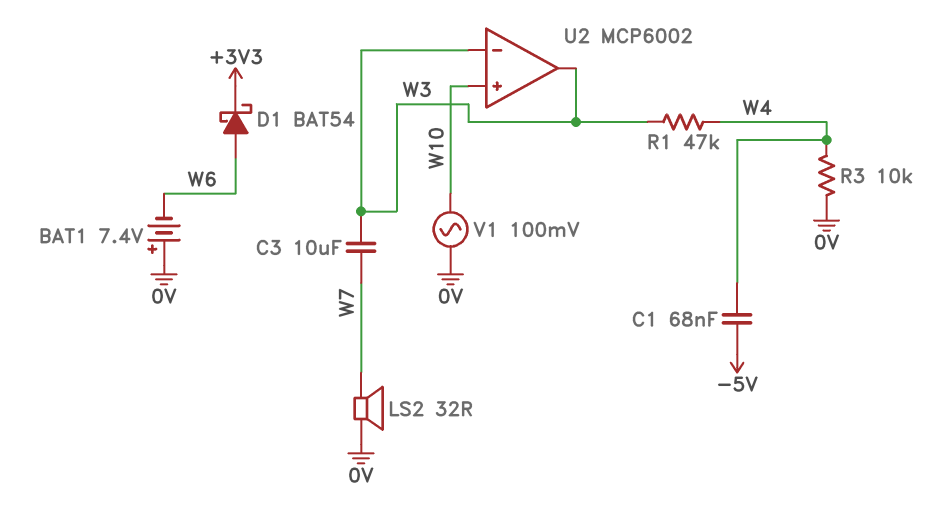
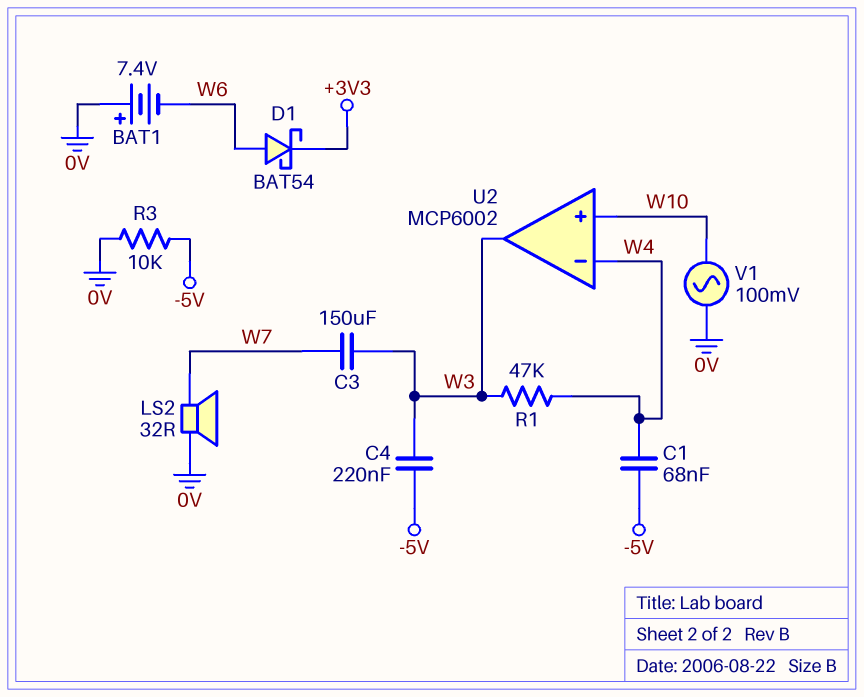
C3: 10uF (W3, W7) -> 150uF (W3, W7)
C4: none -> 220nF (-5V, W3)
R3: 10k (0V, W4) -> 10k (-5V, 0V)
U2 pin in-: W3 -> W4

